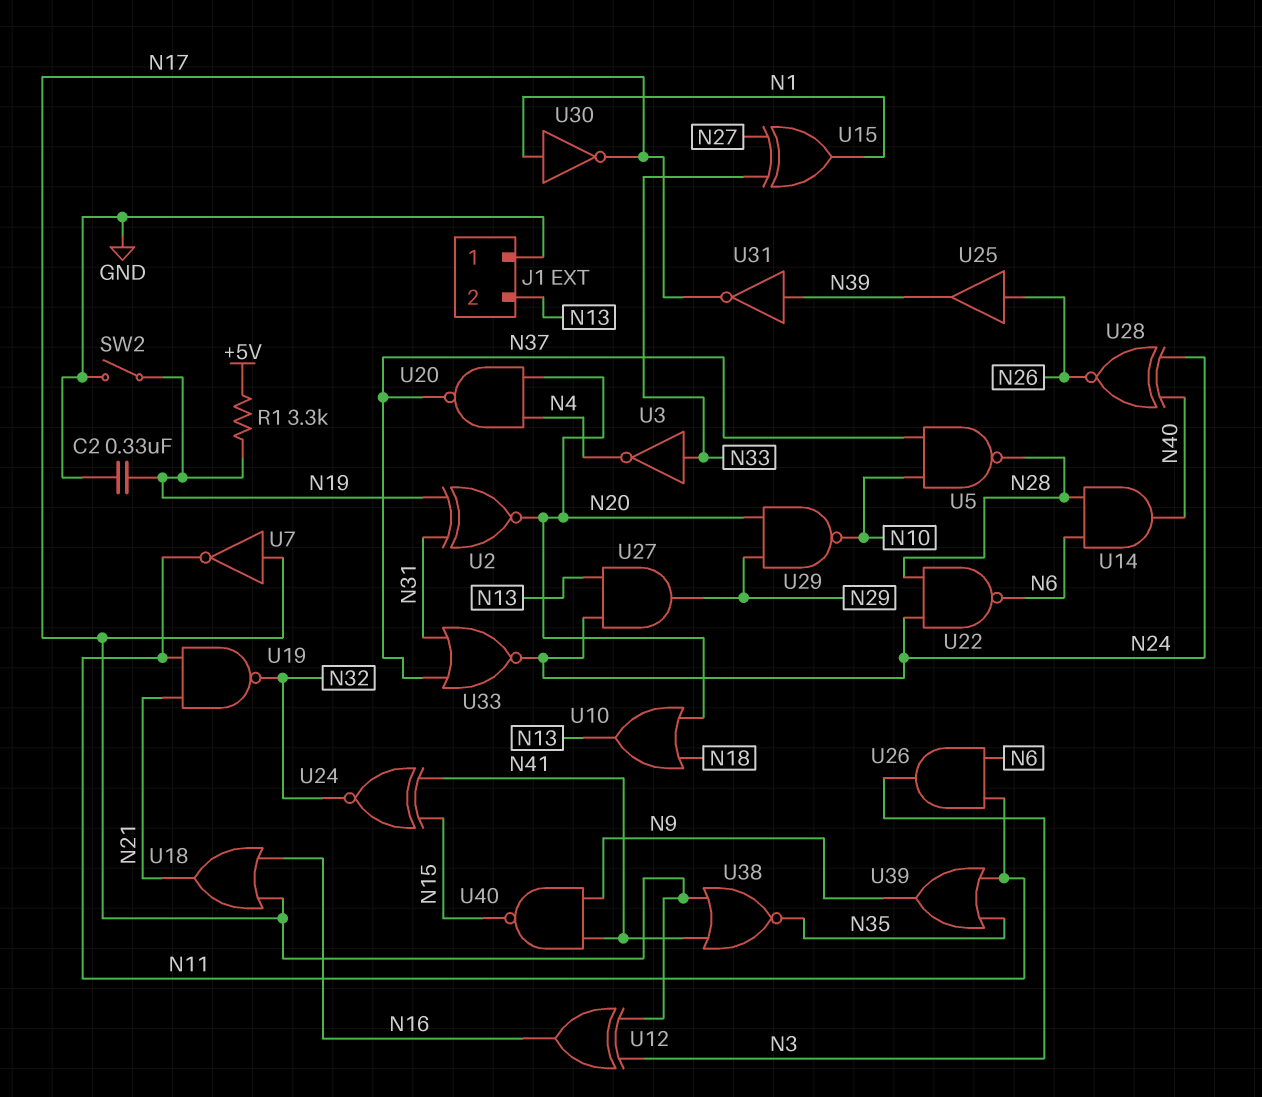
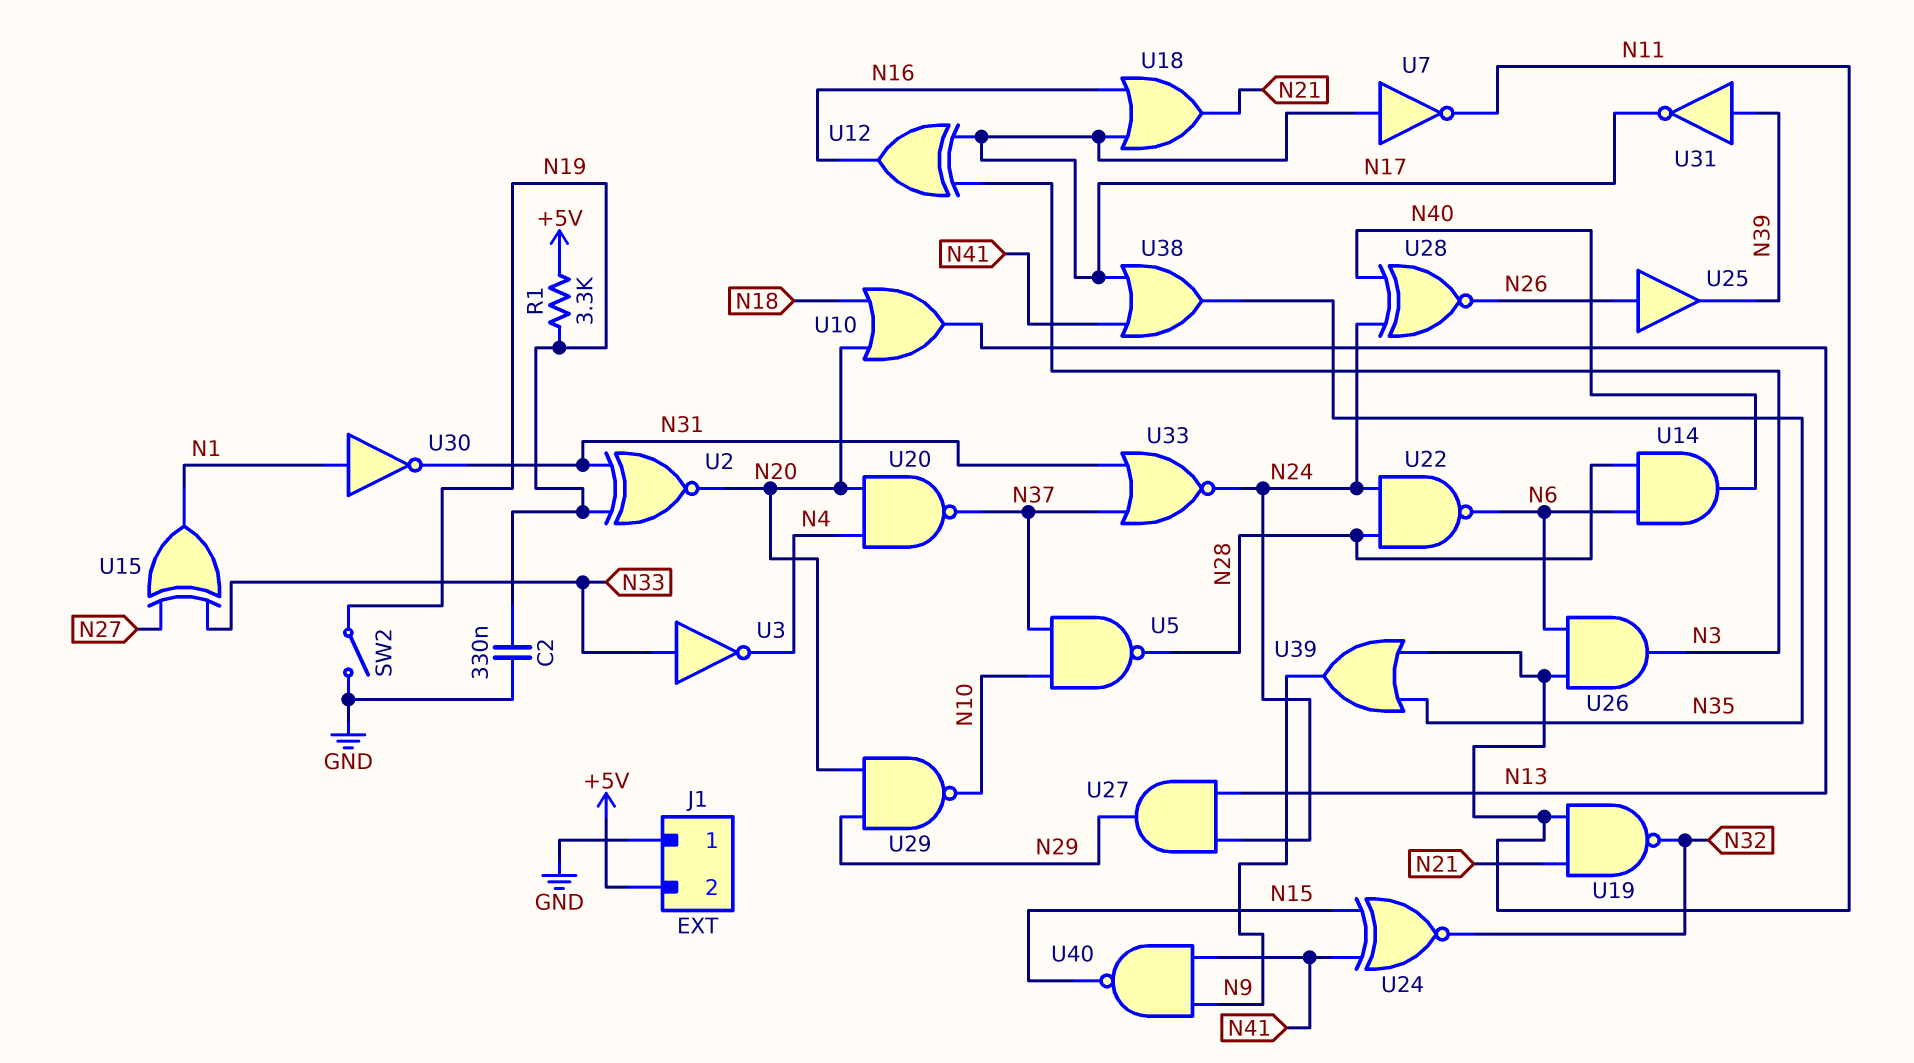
J1 pin 2: N13 -> +5V
U30: NOT (in N1, out N17) -> NOT (in N1, out N31)
U38: NOR (in N17, in N41, out N35) -> OR (in N17, in N41, out N35)

